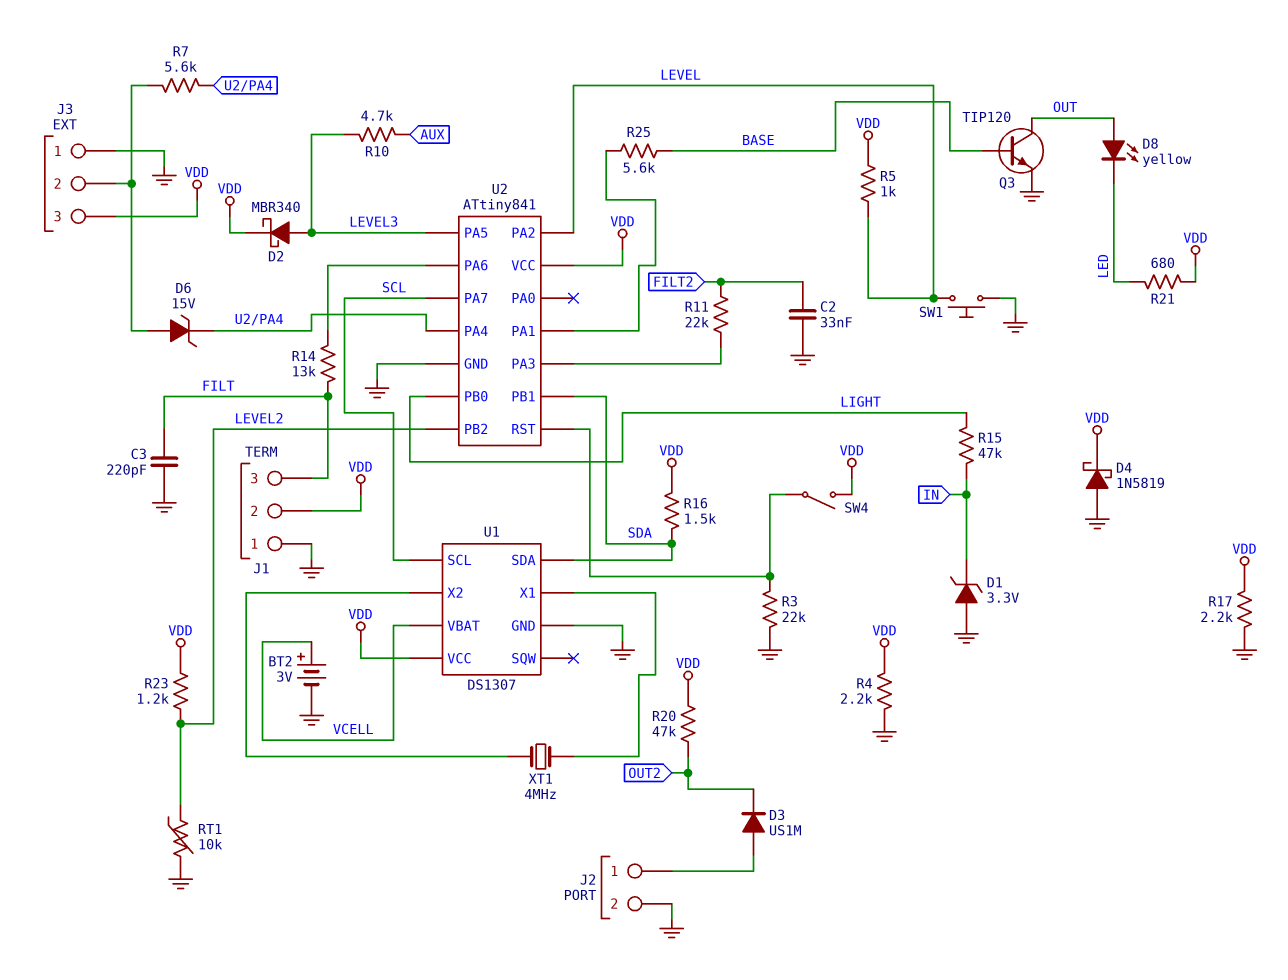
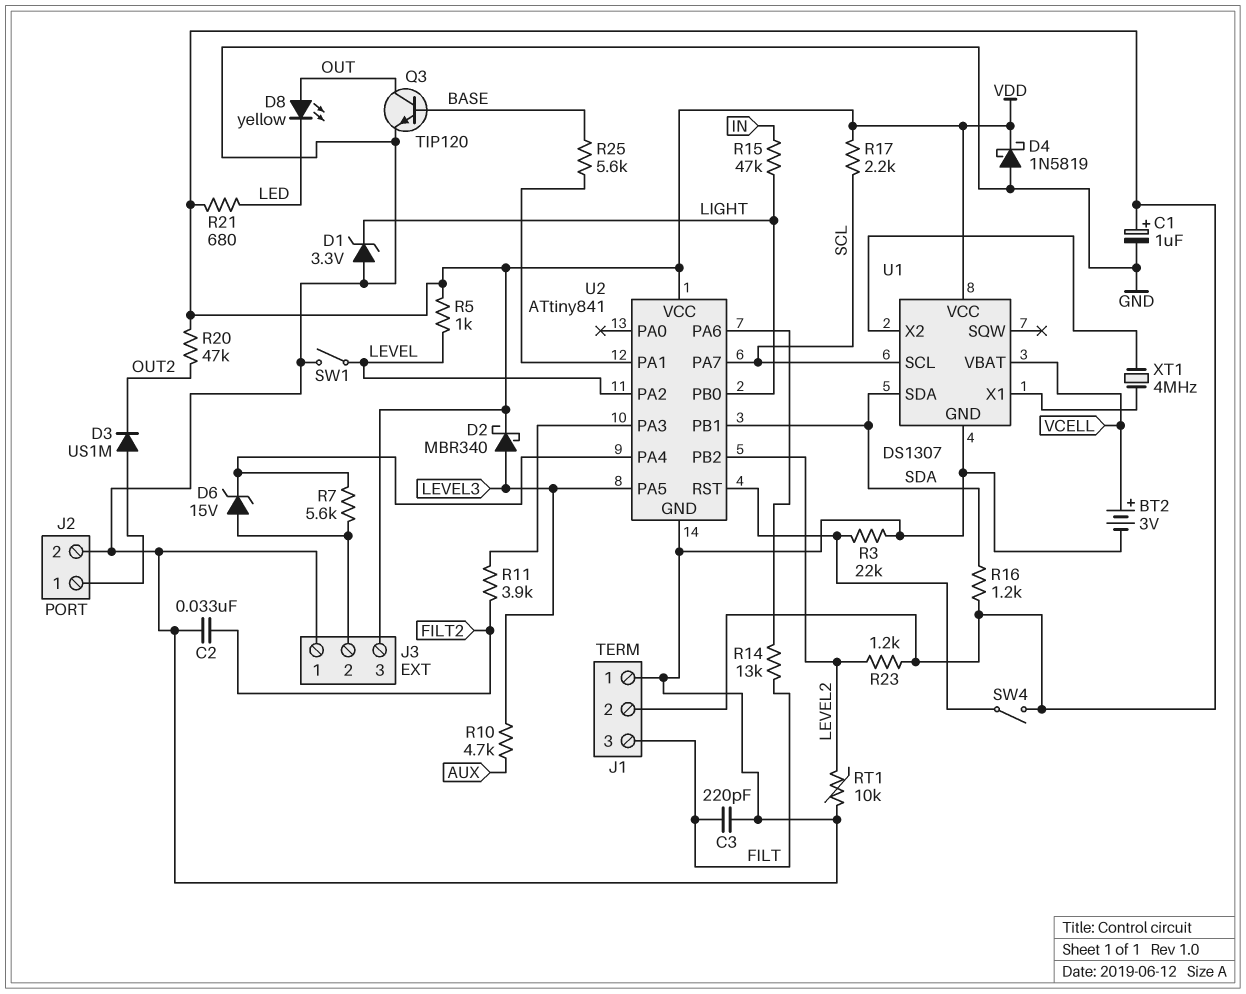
C1: none -> 1uF (plus VDD, minus GND)
D1: zener 3.3V (A GND, K IN) -> zener 3.3V (A GND, K LIGHT)
R4: 2.2k (GND, VDD) -> none
R11: 22k (FILT2, U2/PA3) -> 3.9k (FILT2, U2/PA3)
R16: 1.5k (SDA, VDD) -> 1.2k (SDA, VDD)
R17: 2.2k (GND, VDD) -> 2.2k (SCL, VDD)
SW1: button (GND, LEVEL) -> switch (GND, LEVEL)

